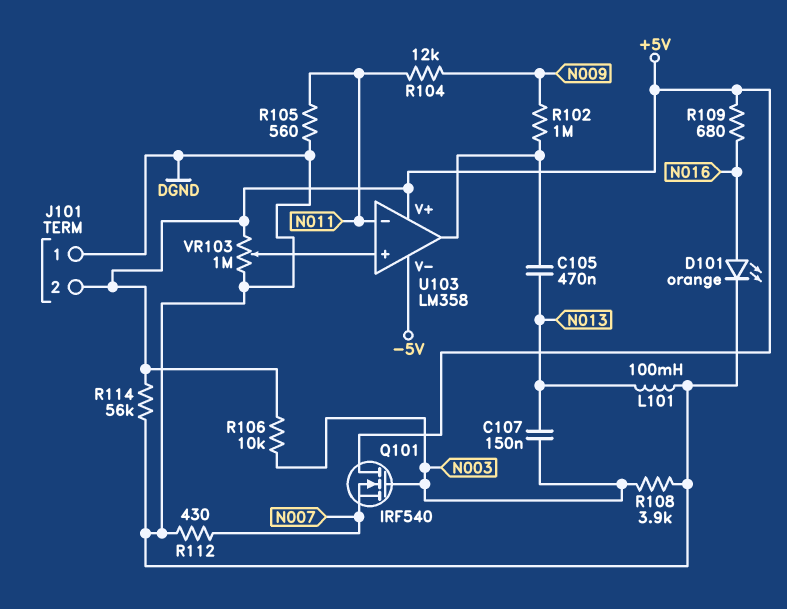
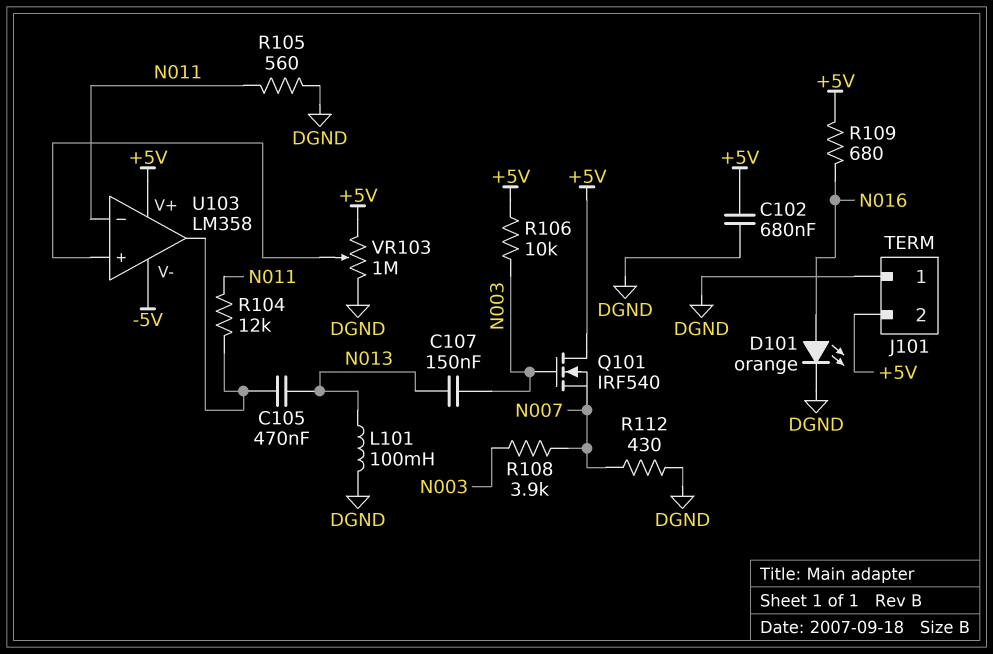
C102: none -> 680nF (+5V, DGND)
R102: 1M (N009, U103/out) -> none
R104: 12k (N009, N011) -> 12k (N011, U103/out)
R108: 3.9k (DGND, N003) -> 3.9k (N003, N007)
R114: 56k (+5V, DGND) -> none

